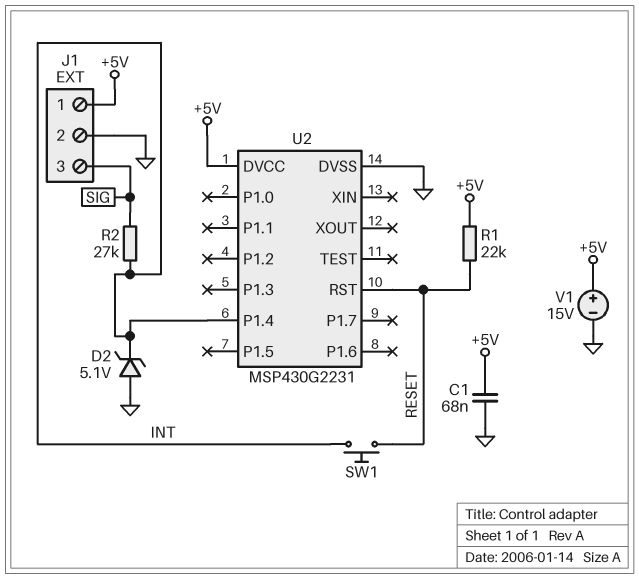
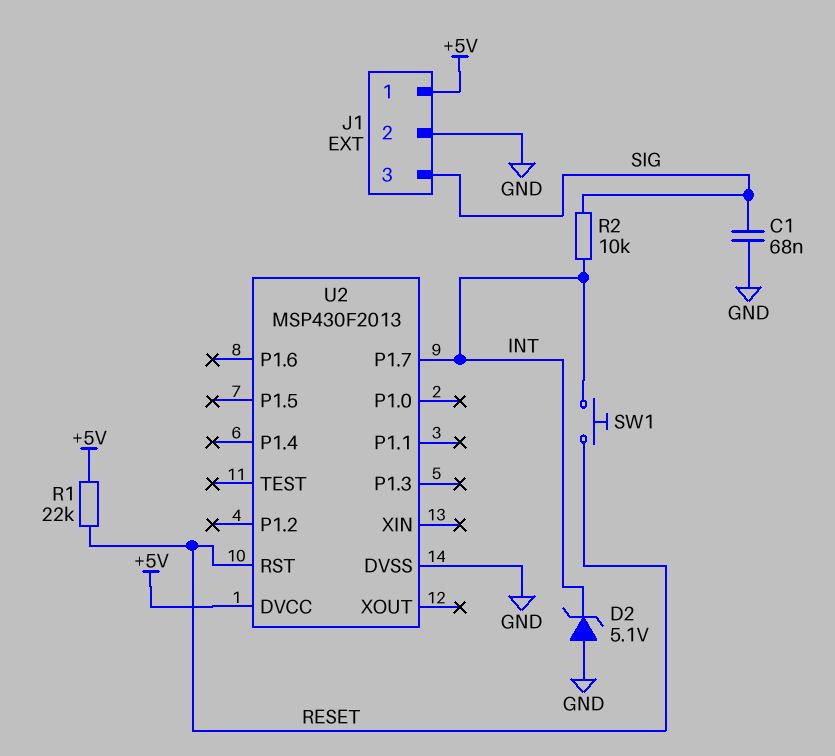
C1: 68nF (+5V, GND) -> 68nF (GND, SIG)
R2: 27k (INT, SIG) -> 10k (INT, SIG)
U2: MSP430G2231 -> MSP430F2013
U2 pin P1.4: INT -> none
U2 pin P1.7: none -> INT
V1: 15V (plus +5V, minus GND) -> none

